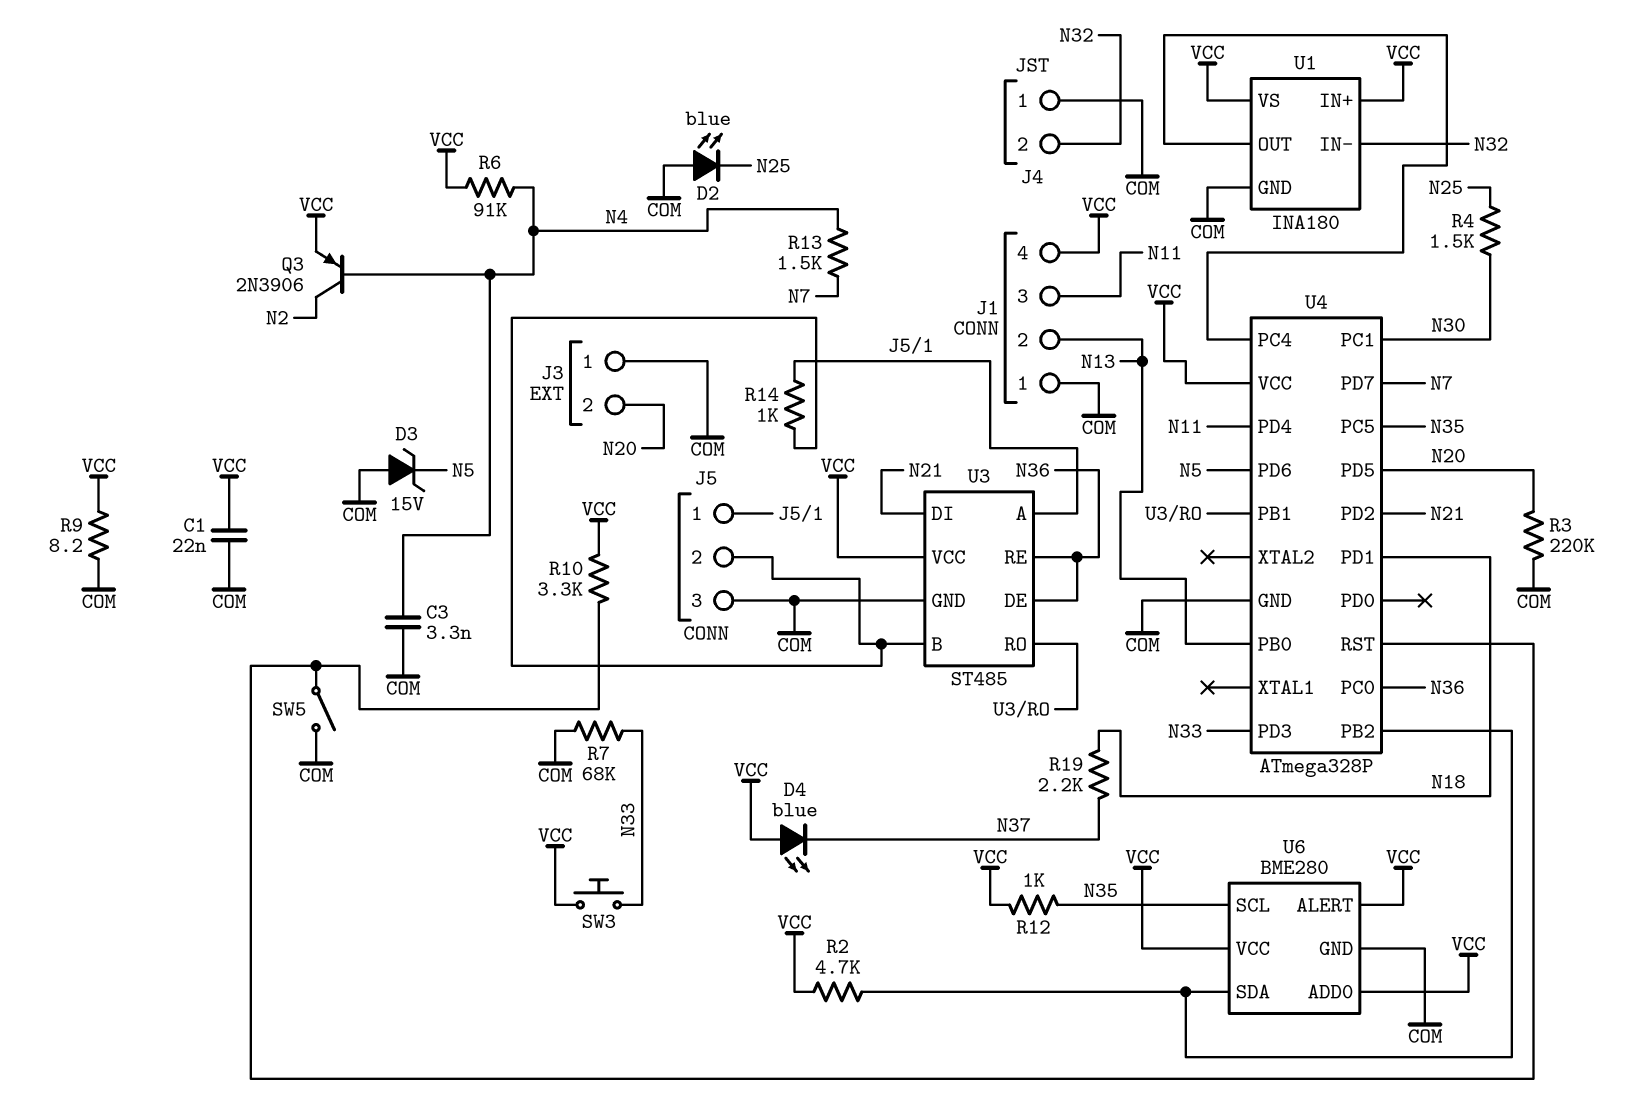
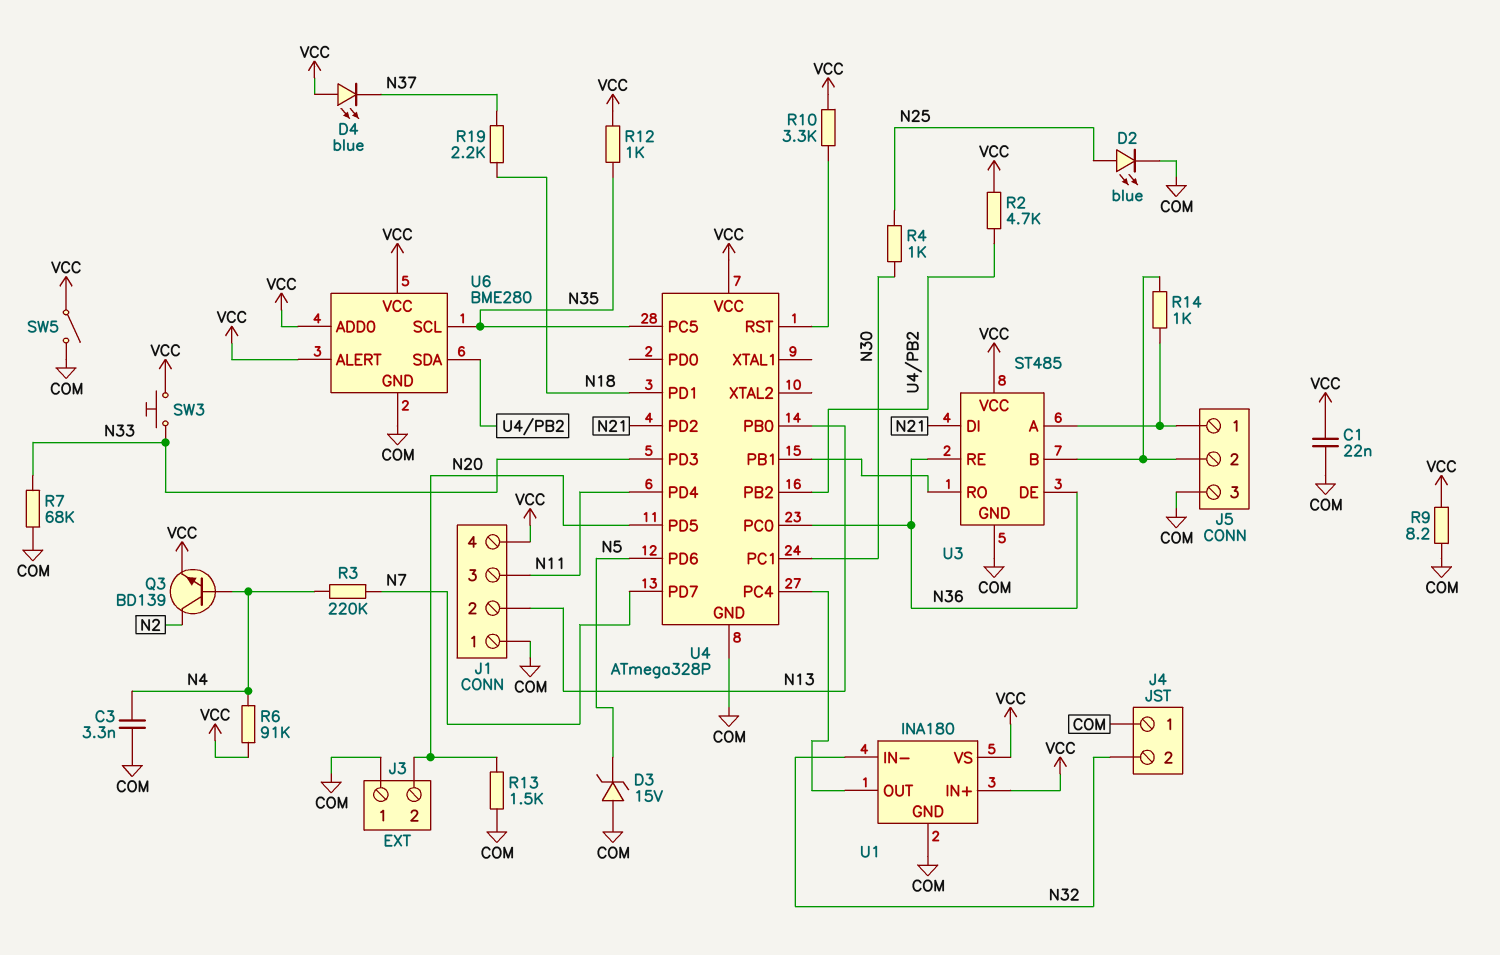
D2: LED blue (A COM, K N25) -> LED blue (A N25, K COM)
Q3: PNP 2N3906 (B N4, C N2, E VCC) -> NPN BD139 (B N4, C N2, E VCC)
R3: 220k (COM, N20) -> 220k (N4, N7)
R4: 1.5k (N25, N30) -> 1k (N25, N30)
R13: 1.5k (N4, N7) -> 1.5k (COM, N20)
SW5: switch (COM, U4/RST) -> switch (COM, VCC)

